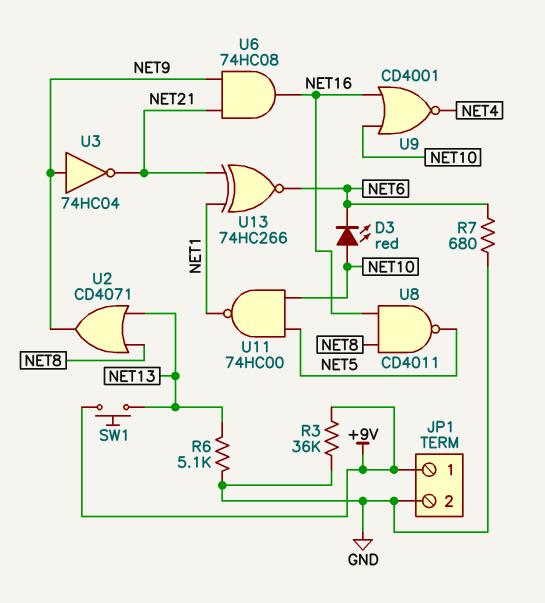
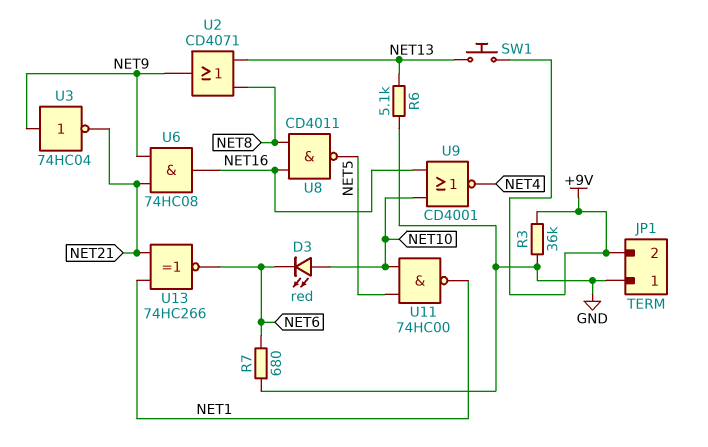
JP1 pin 1: +9V -> GND
JP1 pin 2: GND -> +9V

